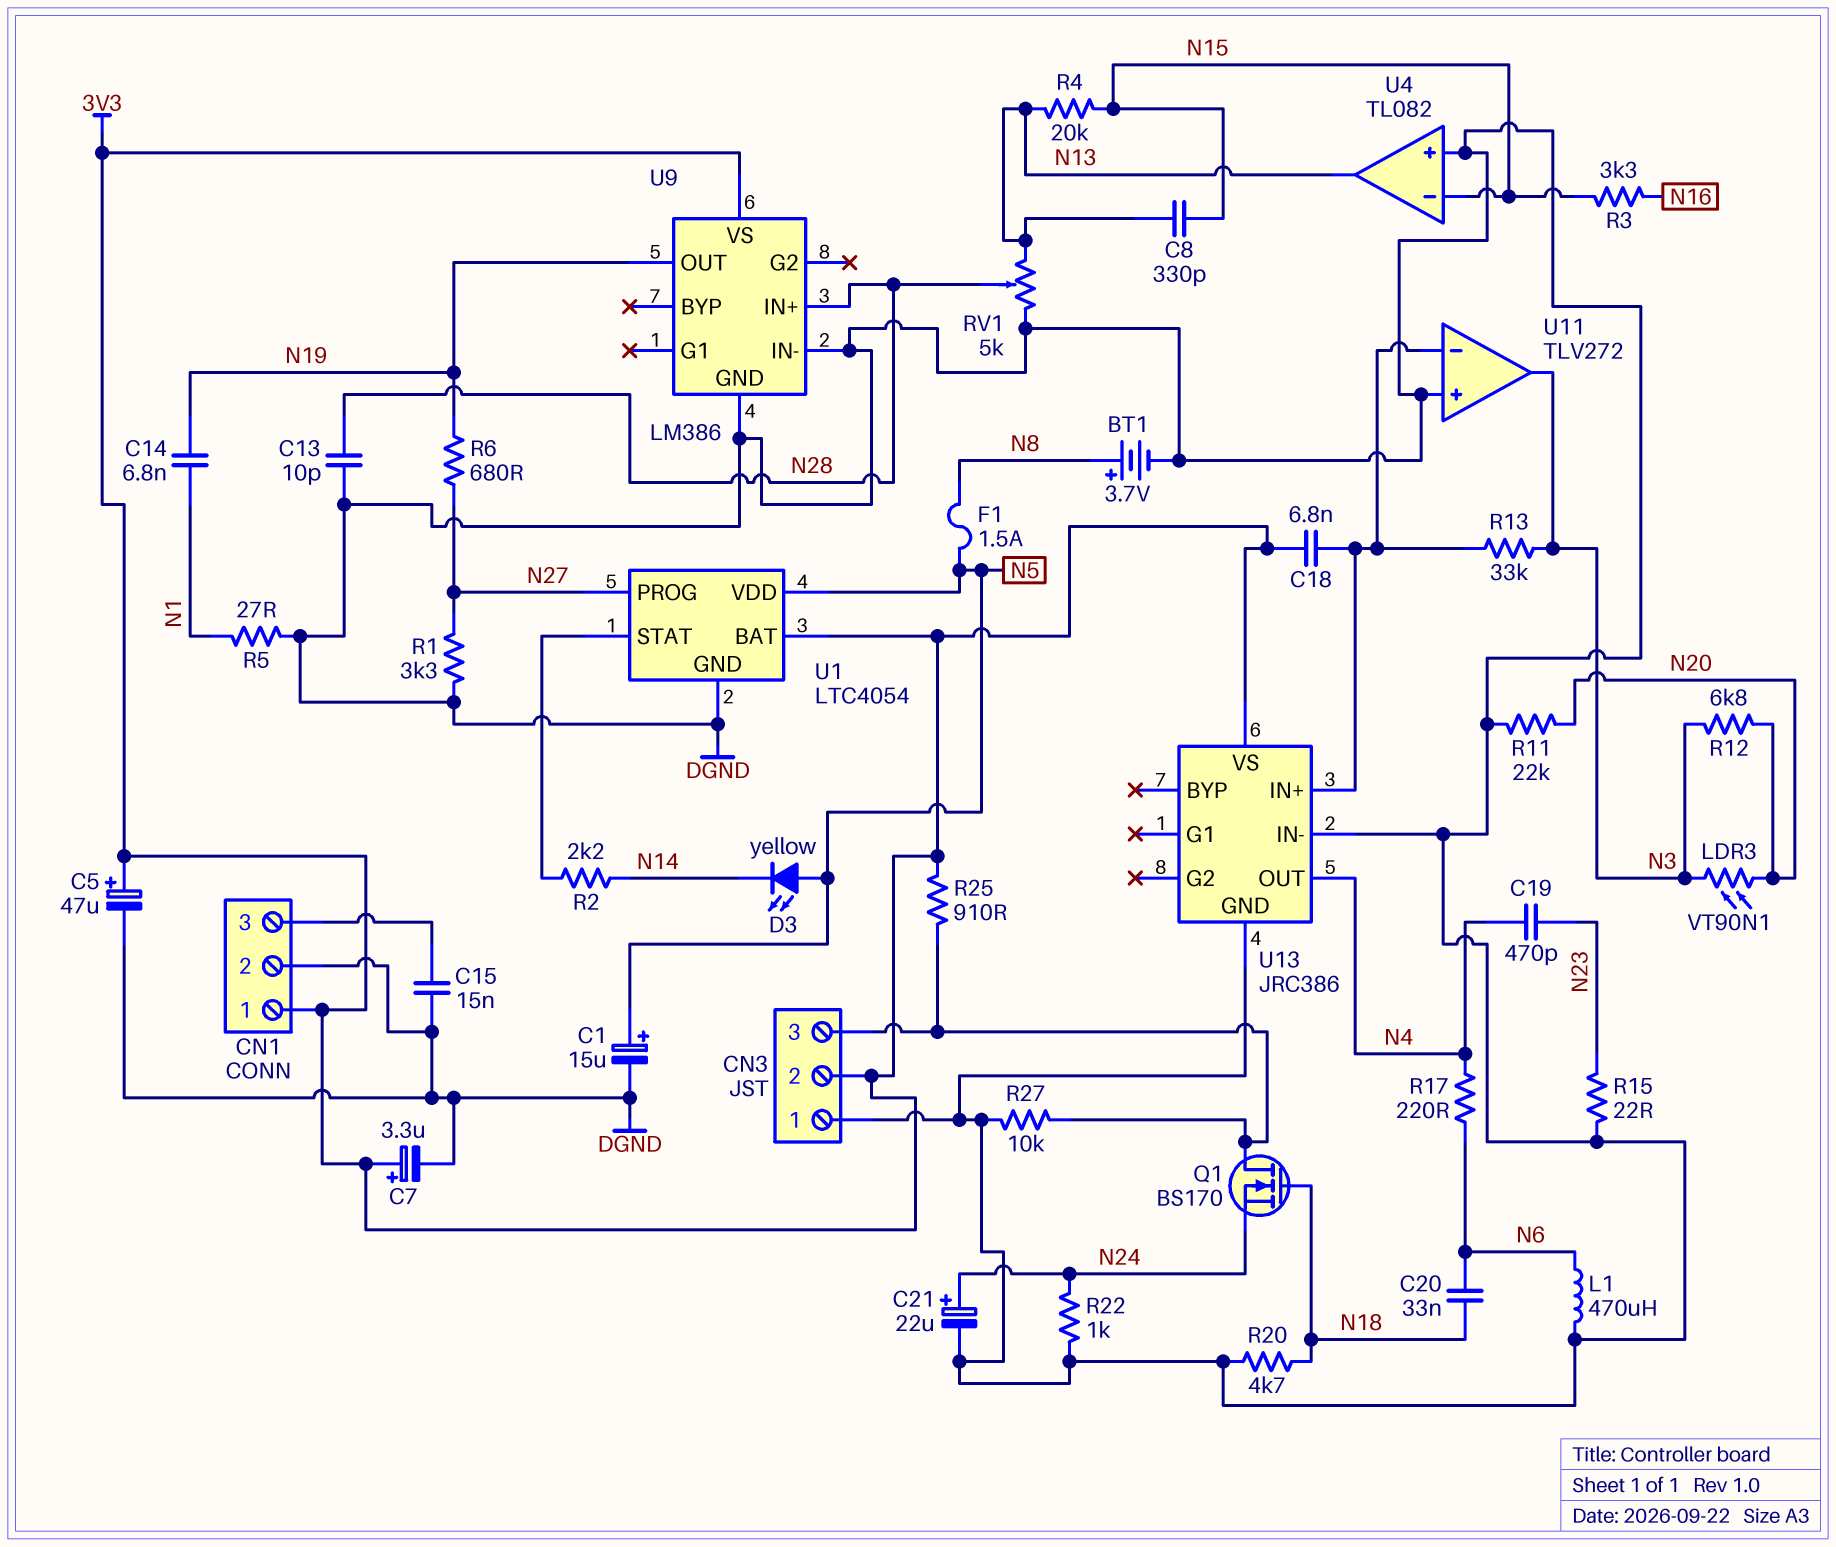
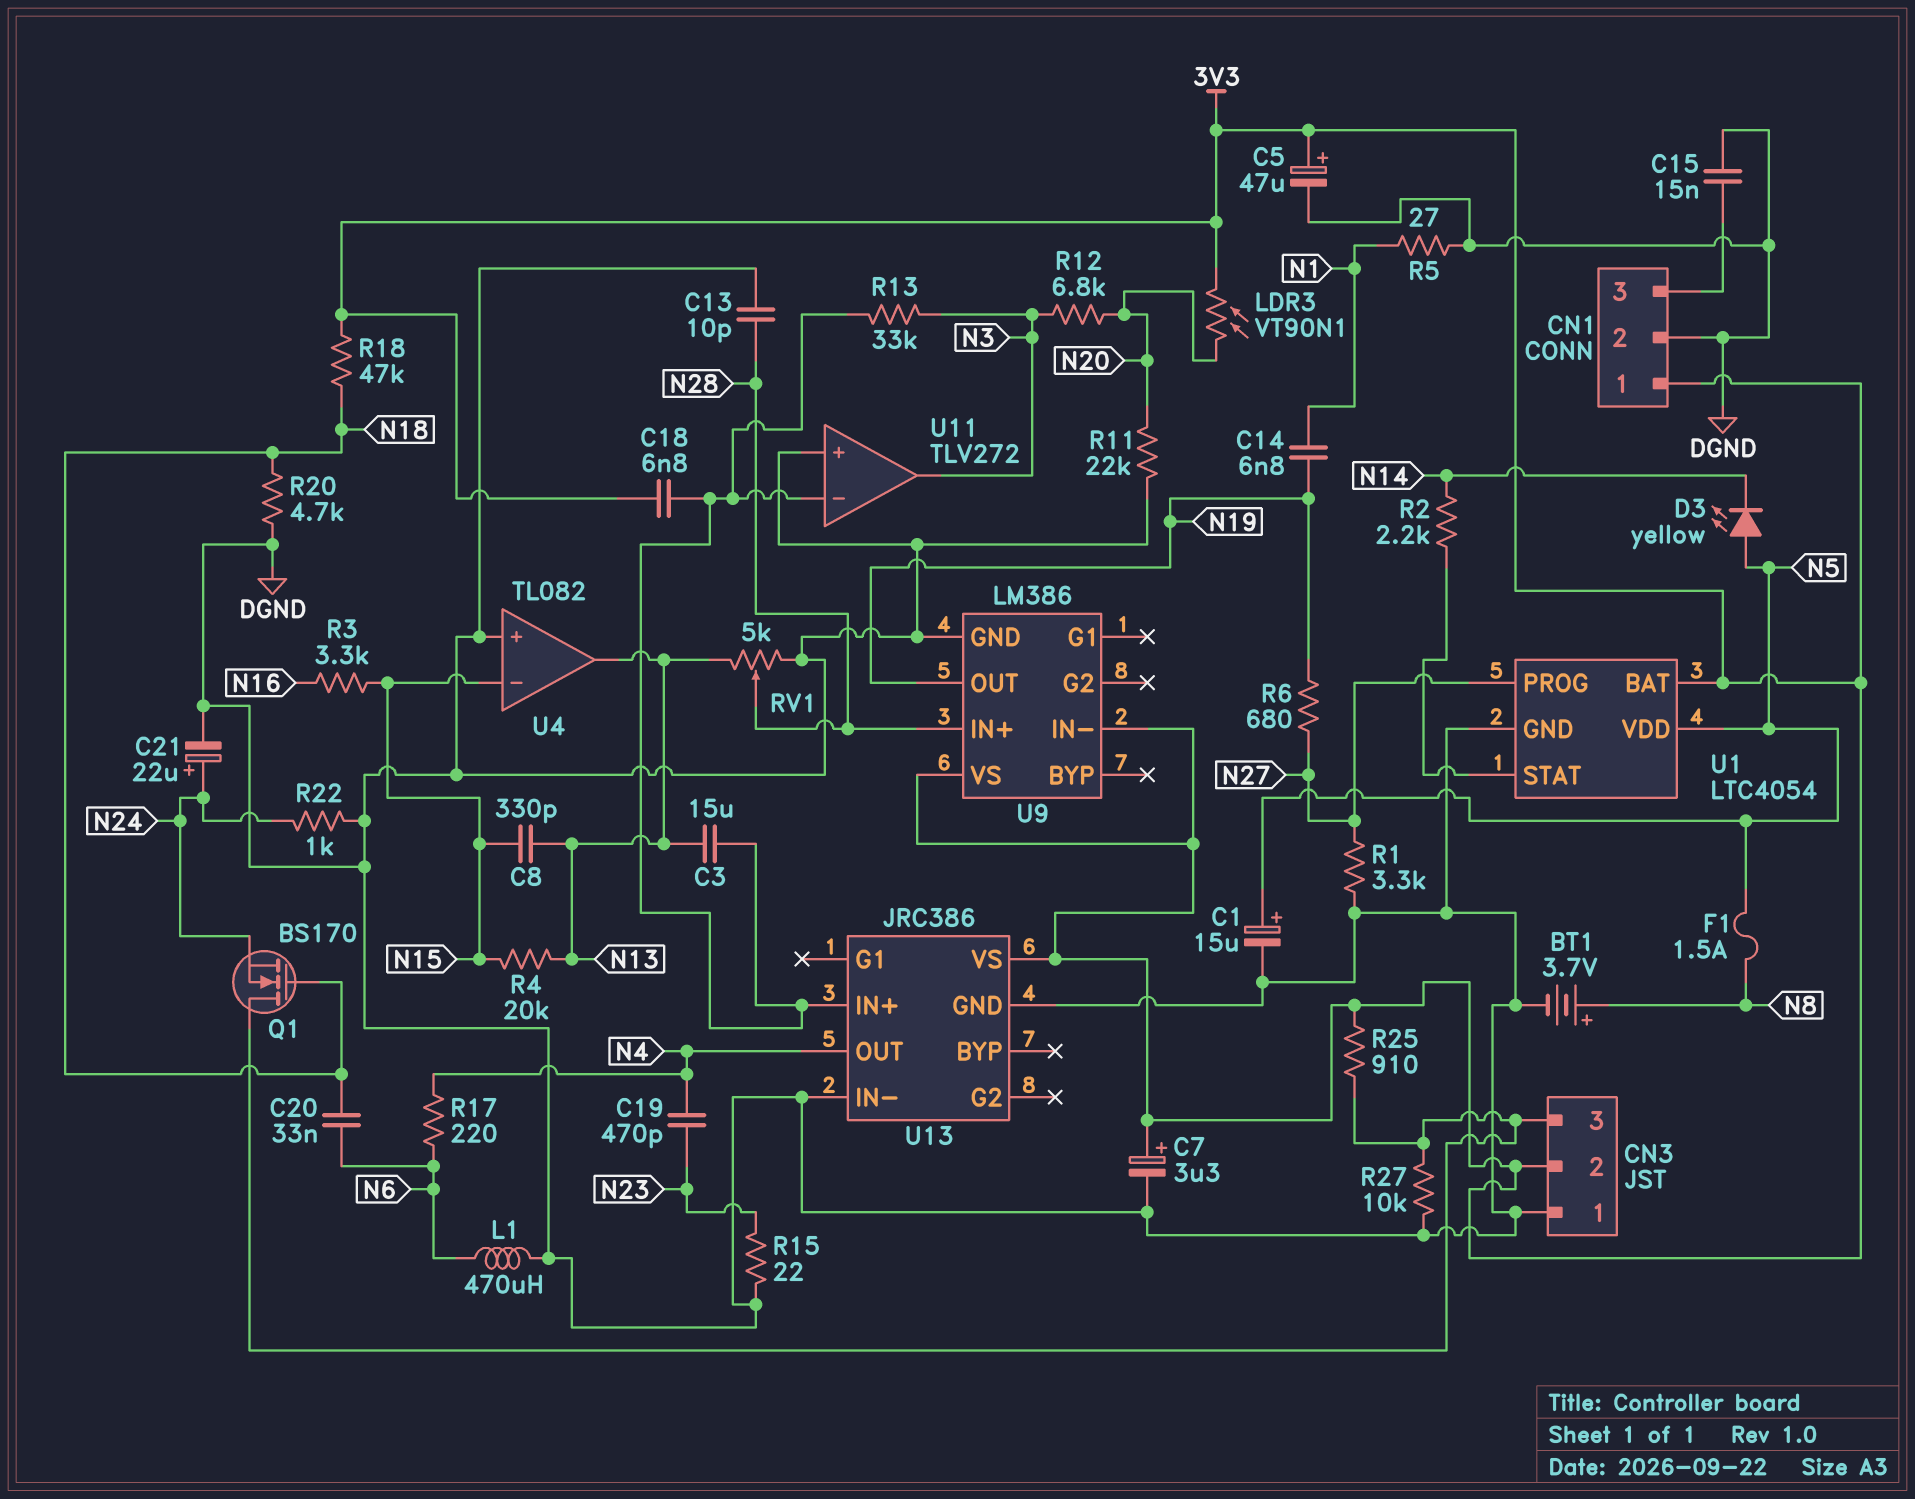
C3: none -> 15uF (N13, U11/in-)
LDR3: VT90N1 (N3, N20) -> VT90N1 (3V3, N20)
R18: none -> 47k (3V3, N18)
U9 pin IN-: DGND -> 3V3

